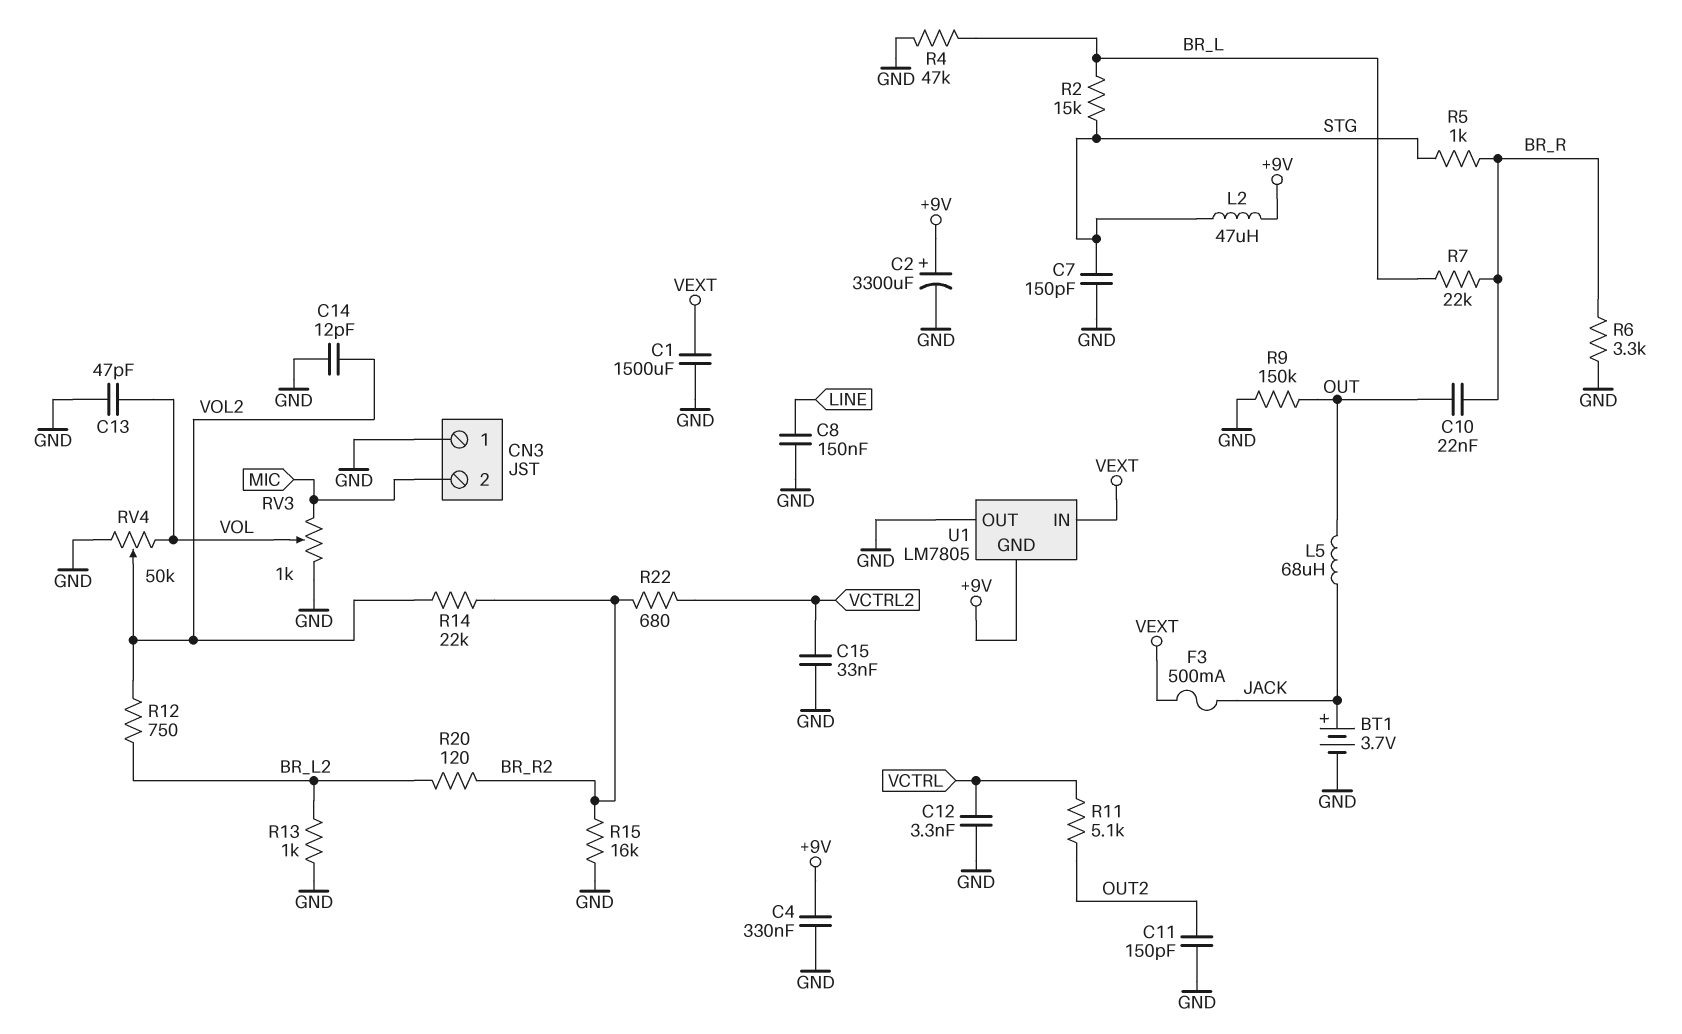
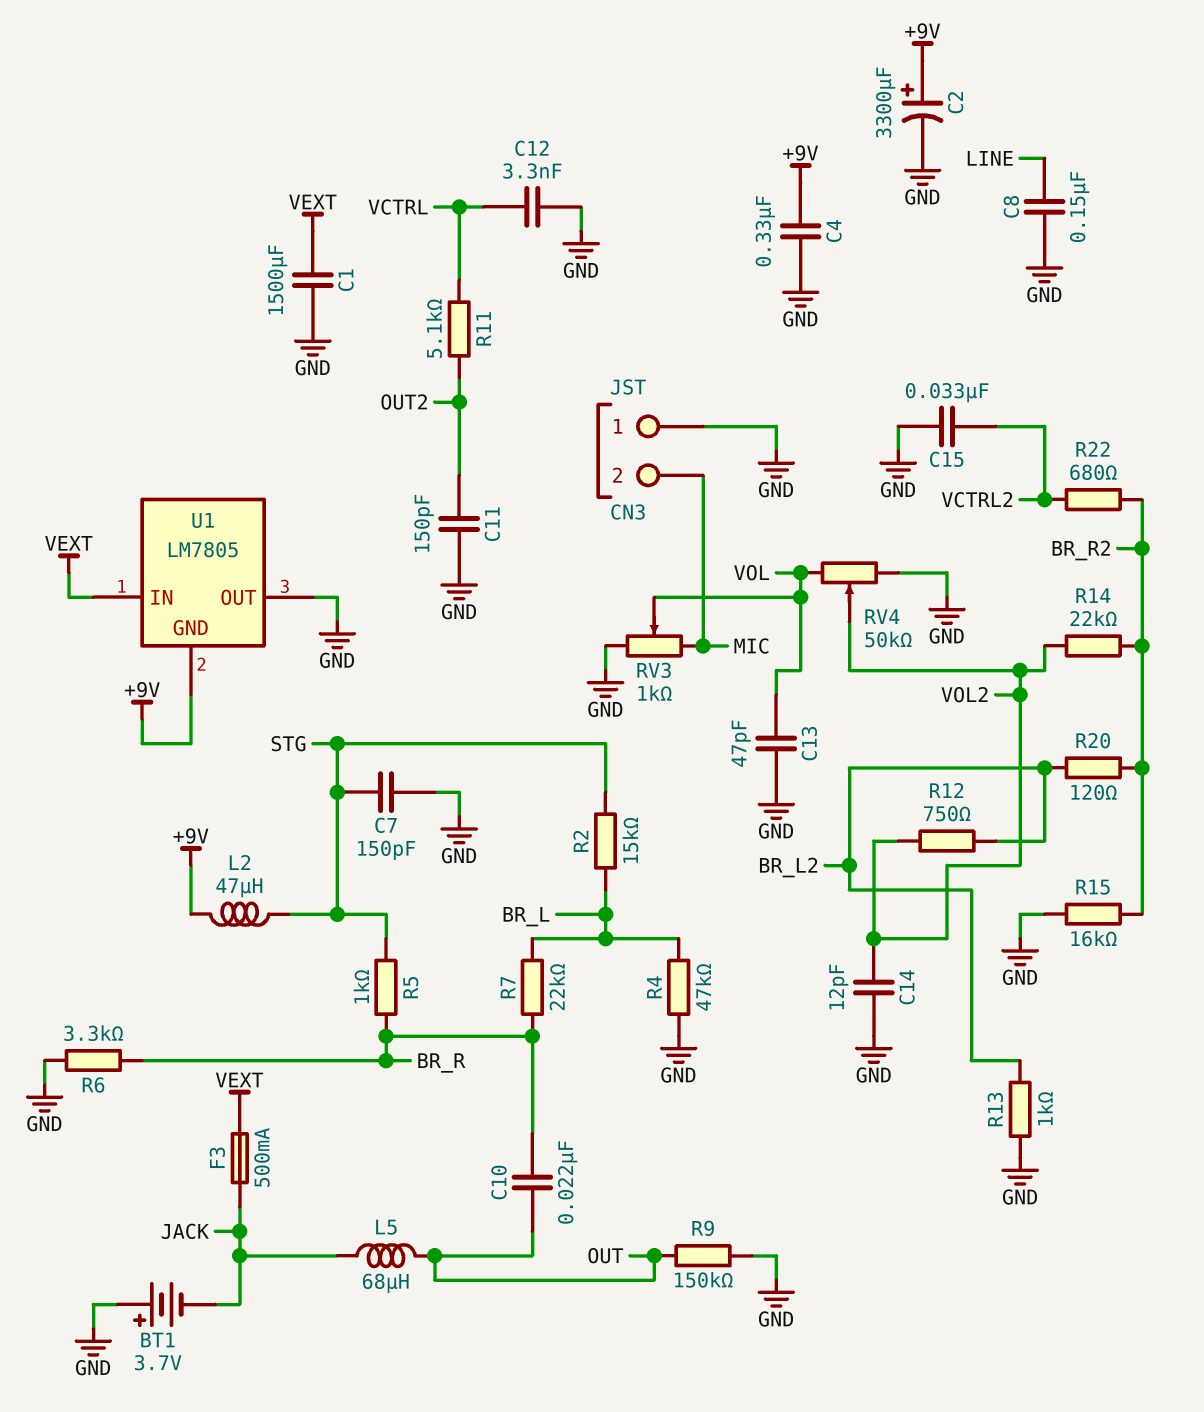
BT1: 3.7V (plus JACK, minus GND) -> 3.7V (plus GND, minus JACK)

